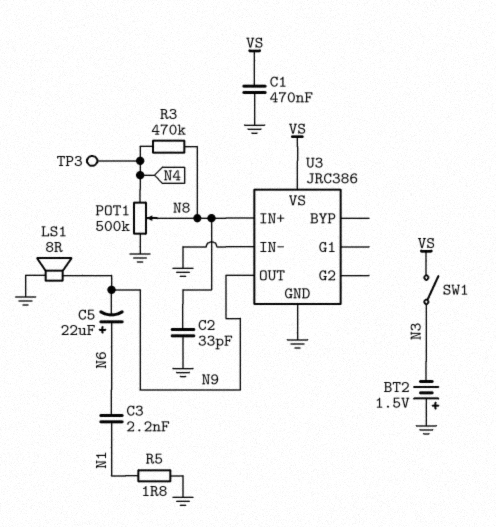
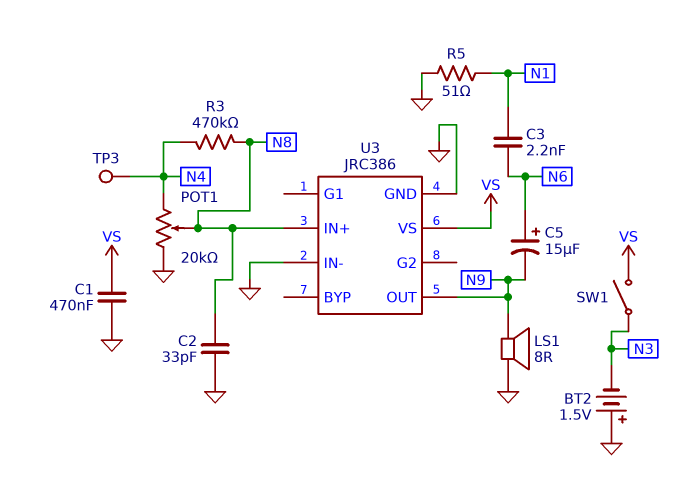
C5: 22uF (plus N6, minus N9) -> 15uF (plus N6, minus N9)
POT1: 500k (GND, N4, wiper N8) -> 20k (GND, N4, wiper N8)
R5: 1.8 (GND, N1) -> 51 (GND, N1)

